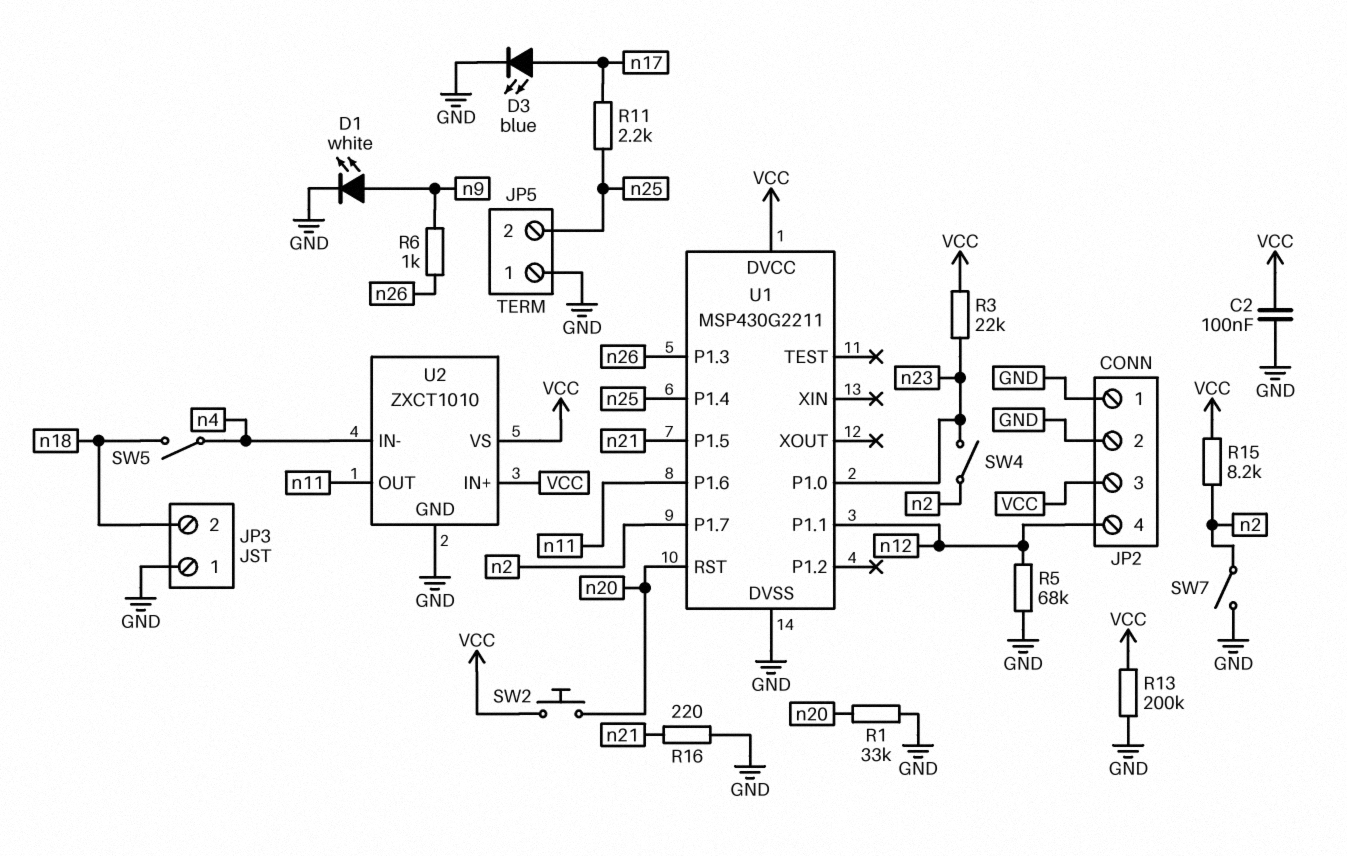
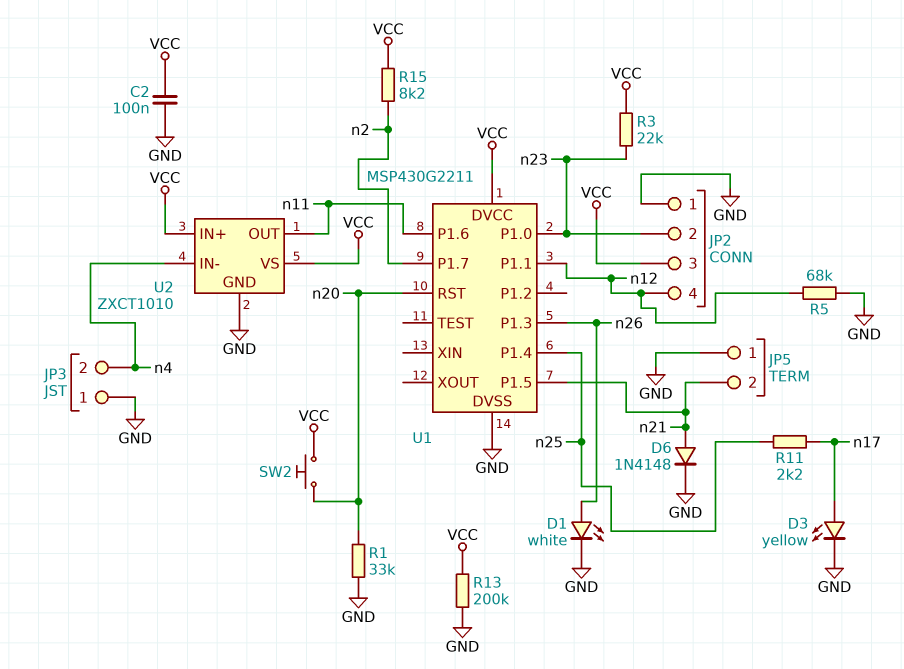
D1: LED white (A n9, K GND) -> LED white (A n26, K GND)
D3: LED blue (A n17, K GND) -> LED yellow (A n17, K GND)
D6: none -> diode 1N4148 (A n21, K GND)
JP2 pin 2: GND -> n23
JP3 pin 2: n18 -> n4
JP5 pin 2: n25 -> n21
R6: 1k (n9, n26) -> none
R16: 220 (GND, n21) -> none
SW4: switch (n2, n23) -> none
SW5: switch (n4, n18) -> none
SW7: switch (GND, n2) -> none

